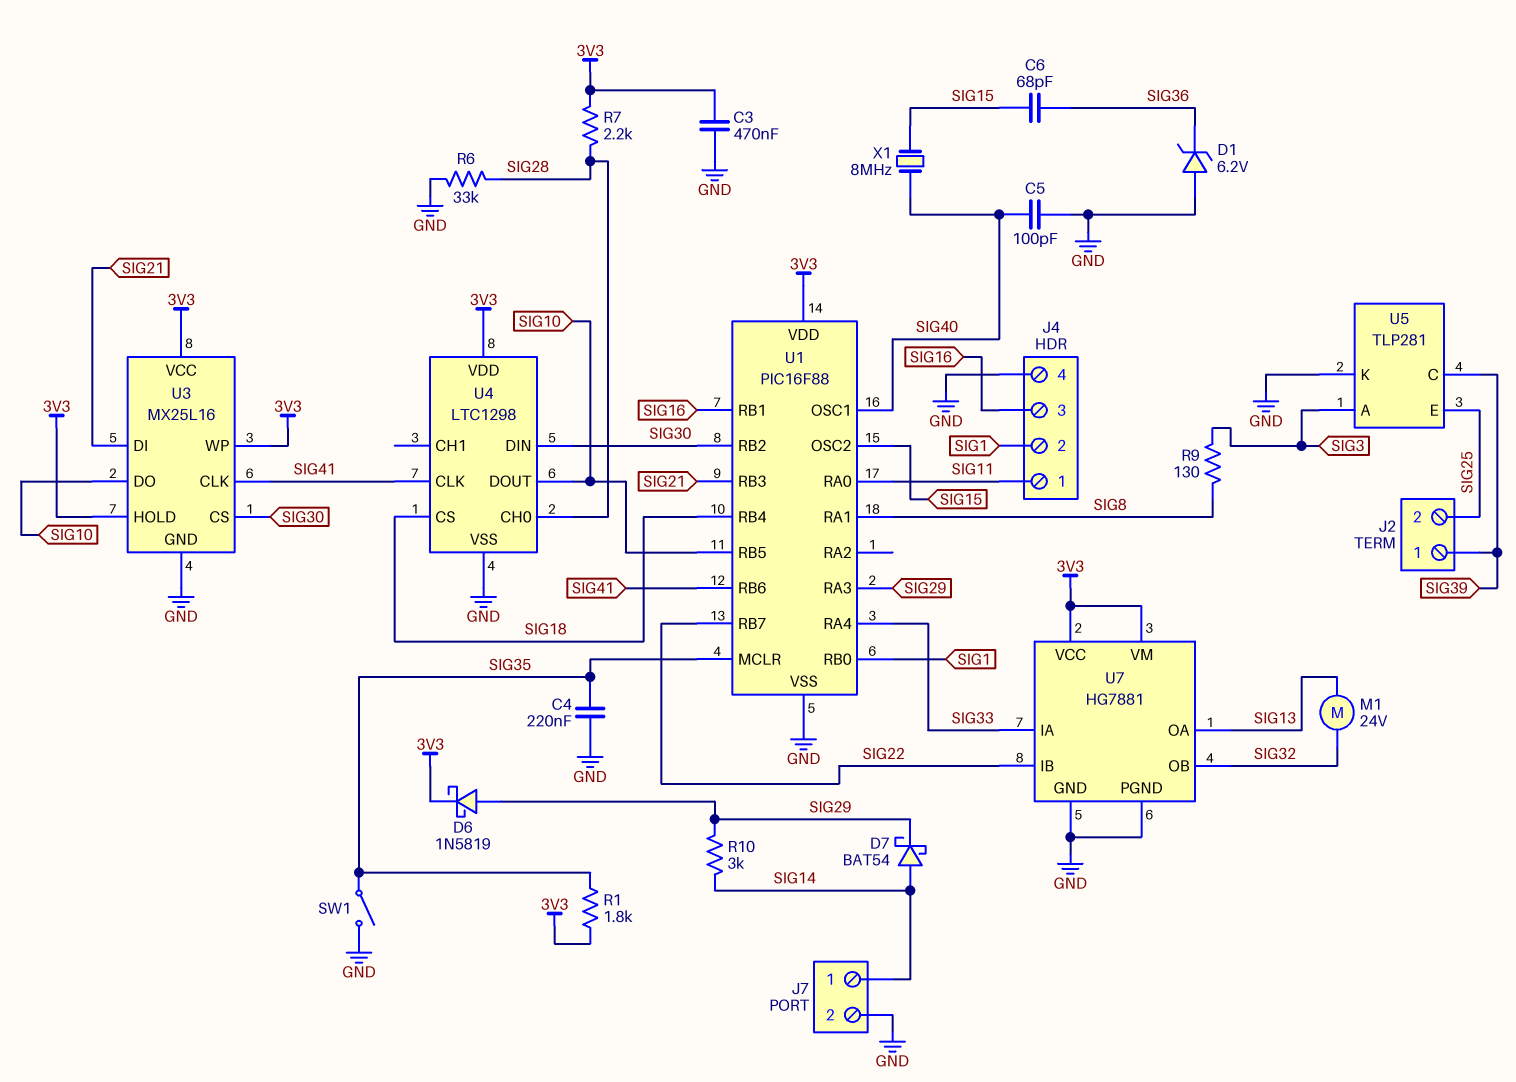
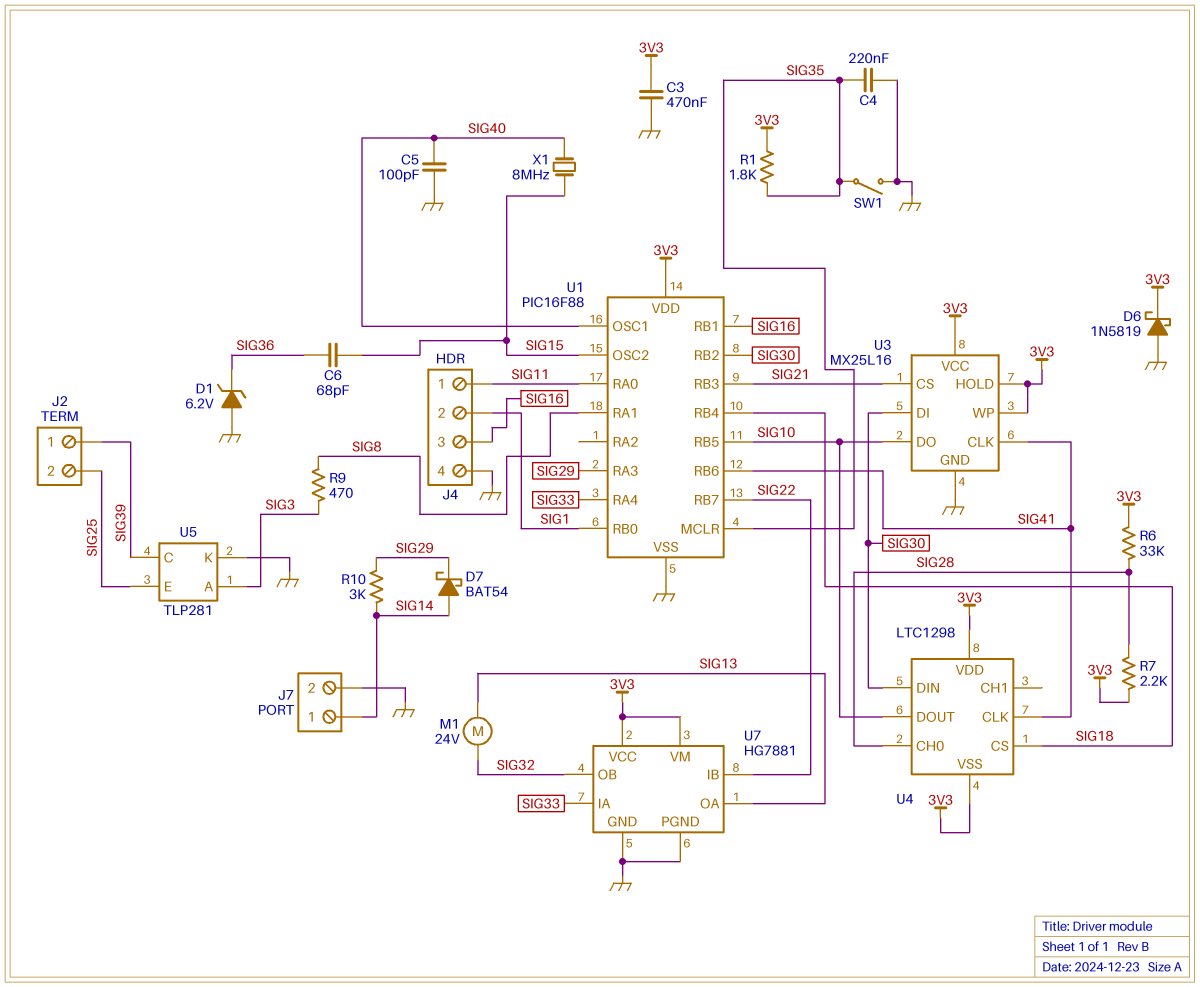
D6: schottky 1N5819 (A SIG29, K 3V3) -> schottky 1N5819 (A GND, K 3V3)
R6: 33k (GND, SIG28) -> 33k (3V3, SIG28)
R9: 130 (SIG3, SIG8) -> 470 (SIG3, SIG8)
U3 pin CS: SIG30 -> SIG21
U3 pin DI: SIG21 -> SIG30
U4 pin VSS: GND -> 3V3

